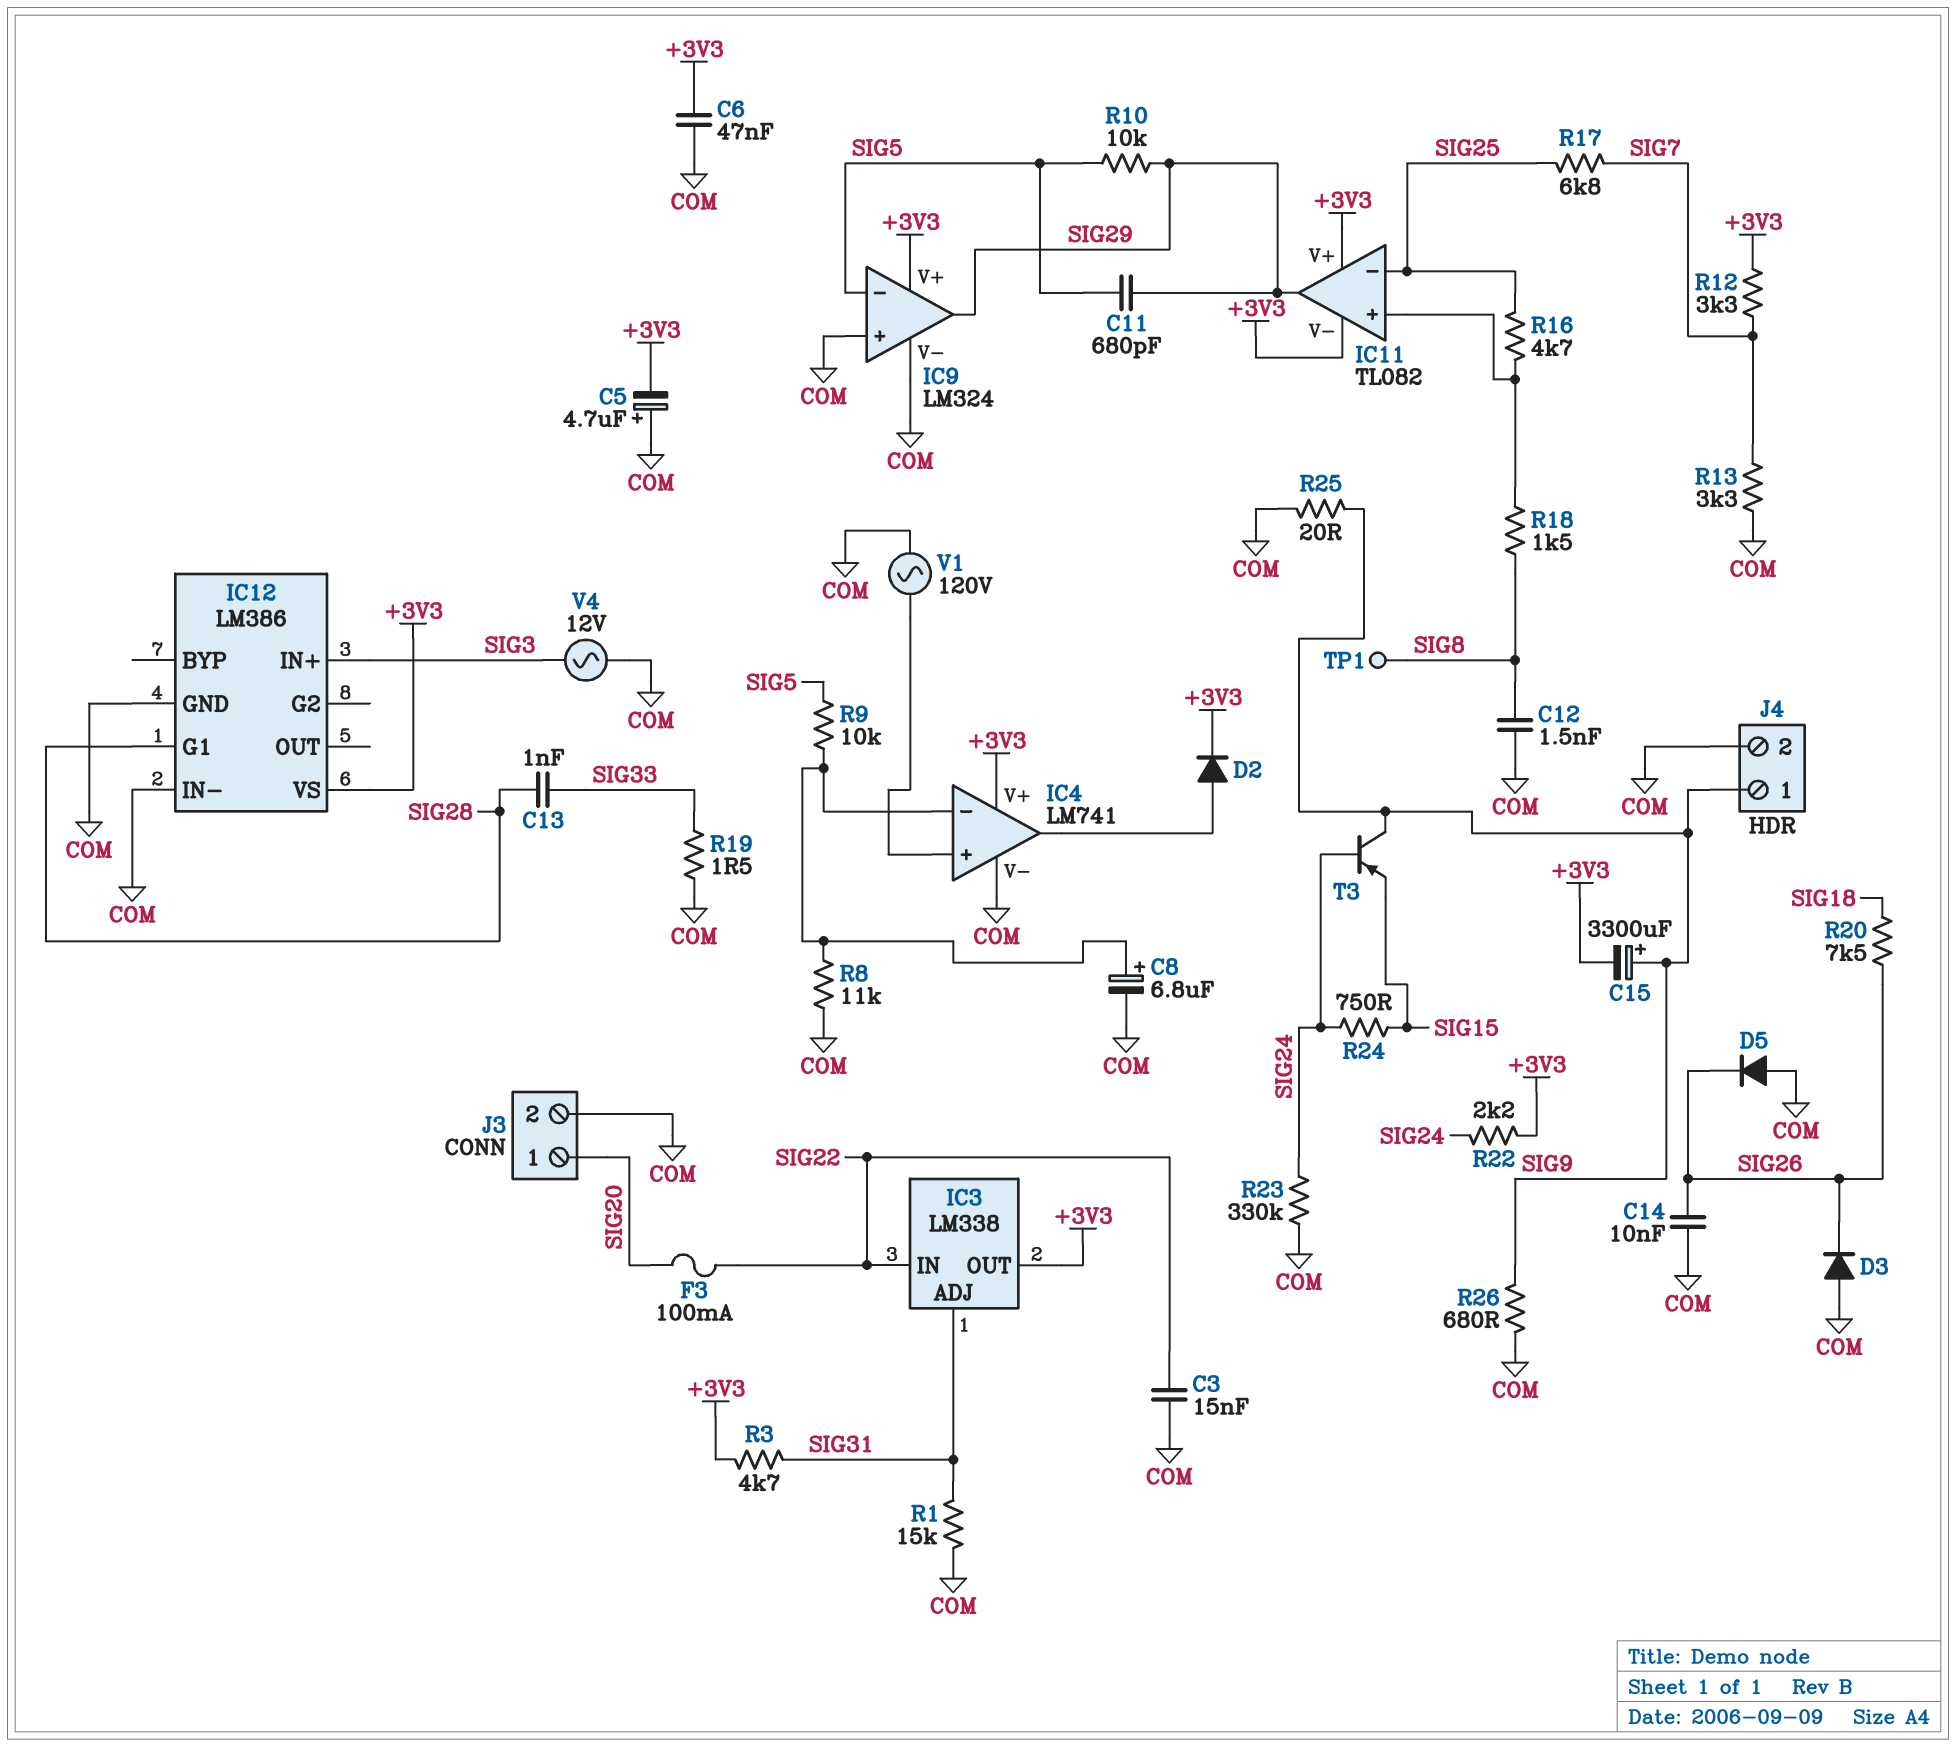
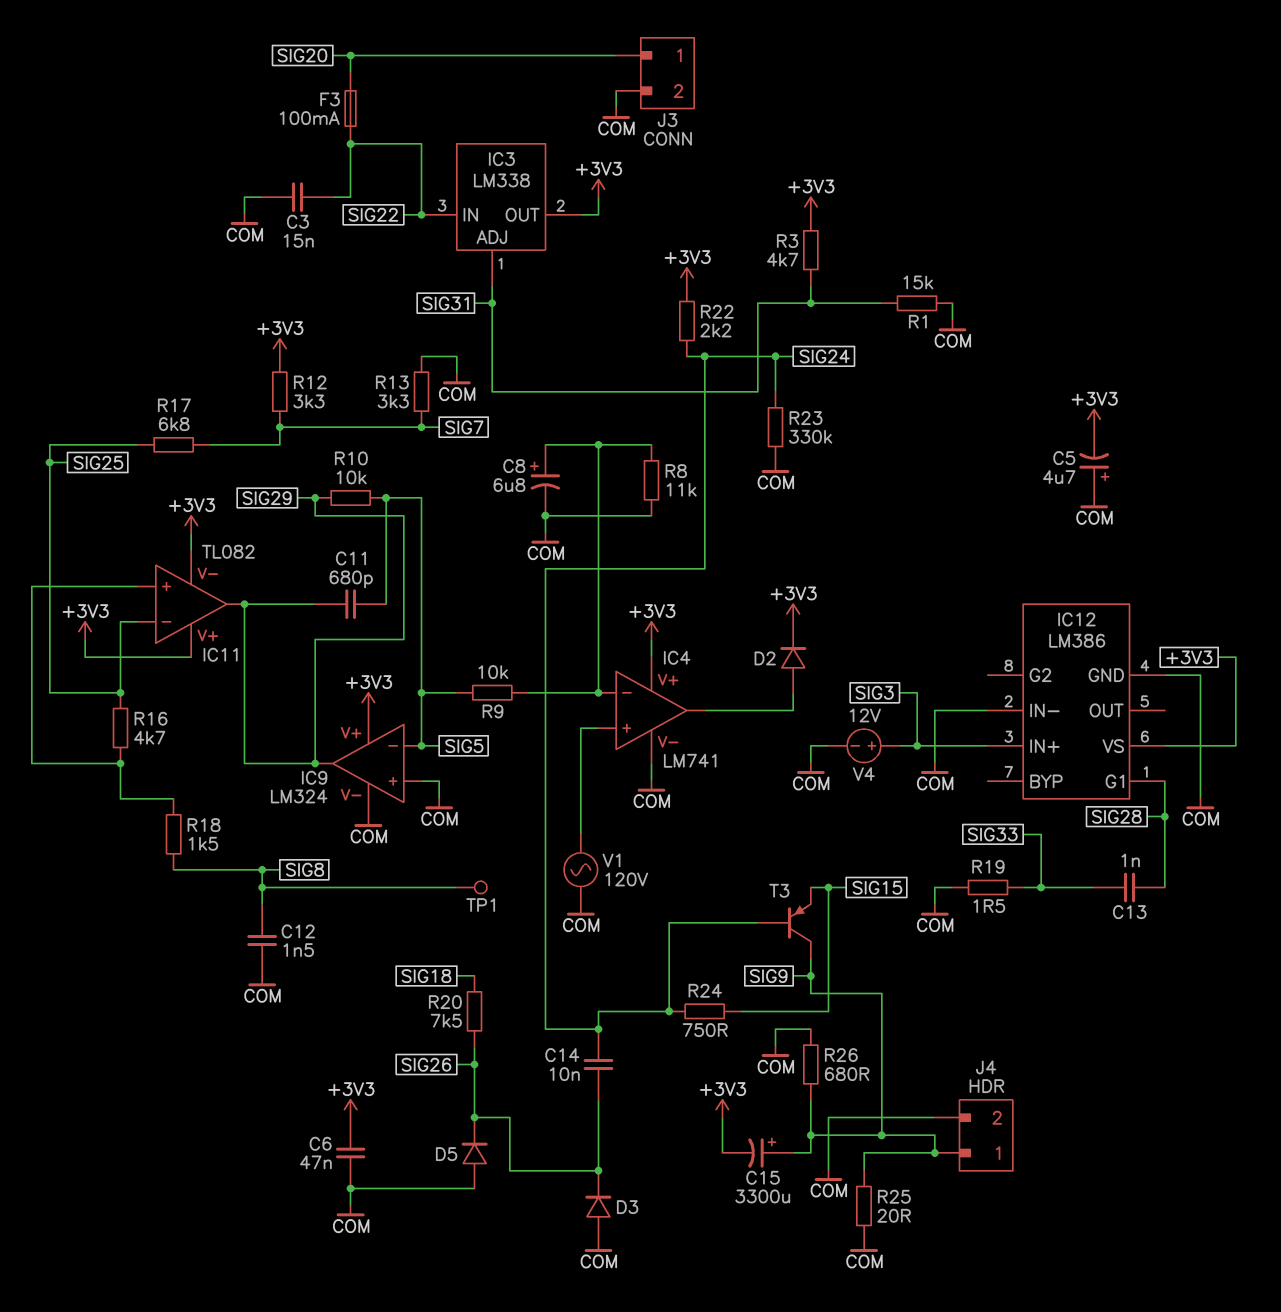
C14: 10nF (COM, SIG26) -> 10nF (SIG24, SIG26)
V4: AC 12V (COM, SIG3) -> 12V (plus SIG3, minus COM)

